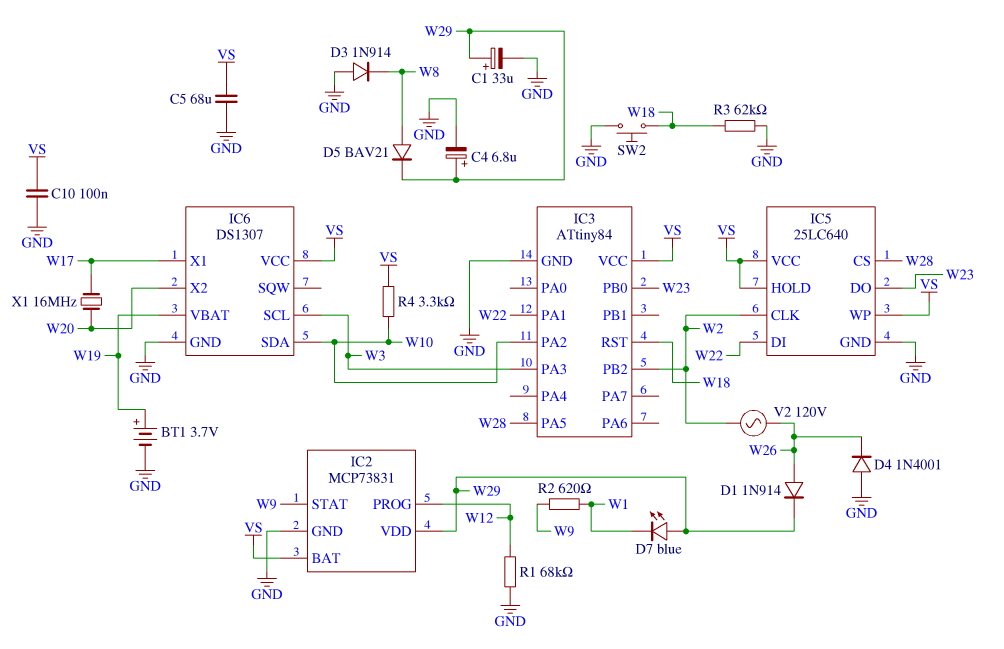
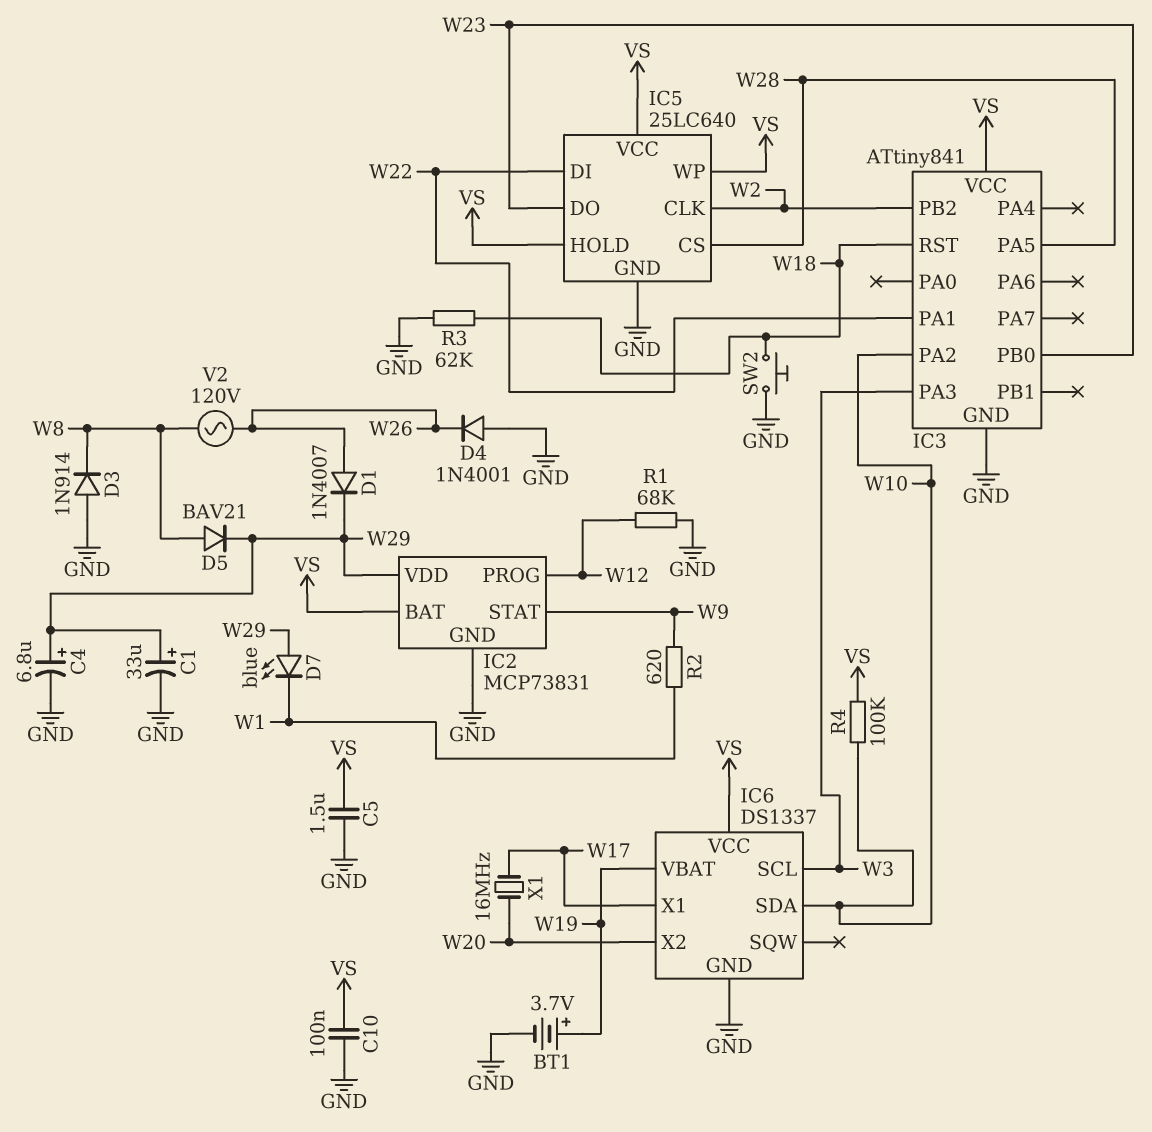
C5: 68uF (GND, VS) -> 1.5uF (GND, VS)
D1: diode 1N914 (A W26, K W29) -> diode 1N4007 (A W26, K W29)
IC3: ATtiny84 -> ATtiny841
IC6: DS1307 -> DS1337
R4: 3.3k (VS, W10) -> 100k (VS, W10)
V2: AC 120V (W2, W26) -> AC 120V (W8, W26)

